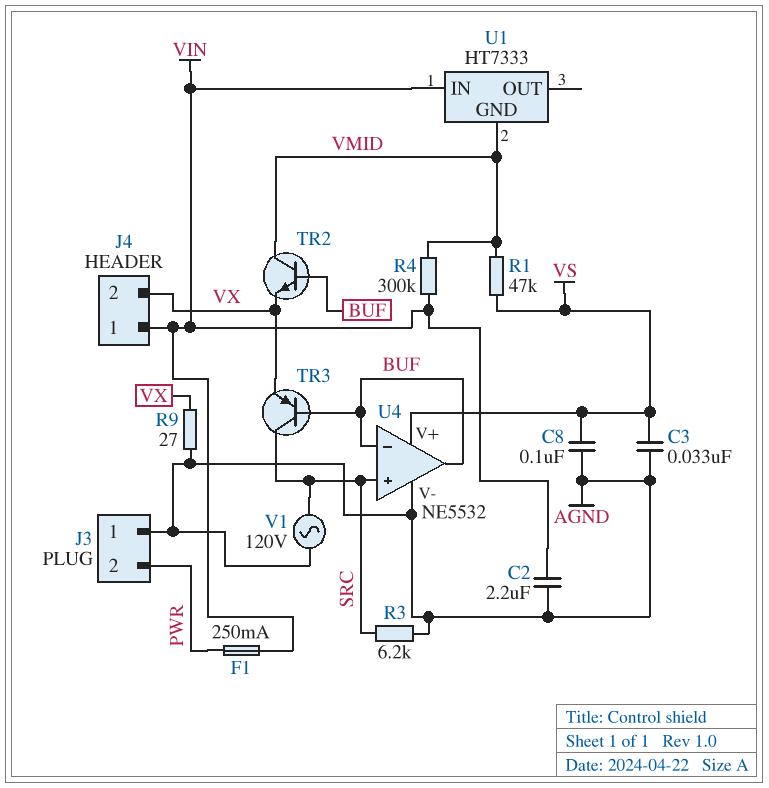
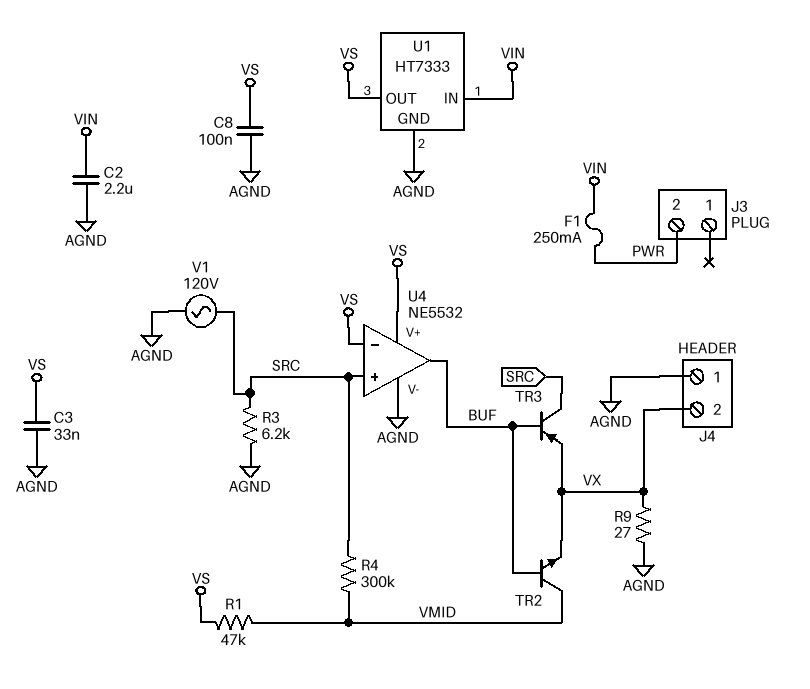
J3 pin 1: AGND -> none
J4 pin 1: VIN -> AGND
R4: 300k (VIN, VMID) -> 300k (SRC, VMID)
U1 pin GND: VMID -> AGND
U1 pin OUT: none -> VS
U4 pin in-: BUF -> VS

